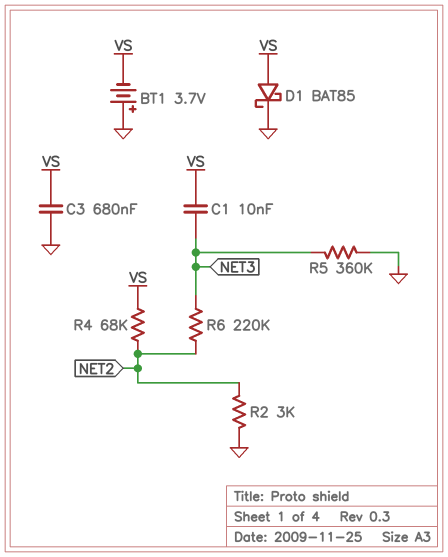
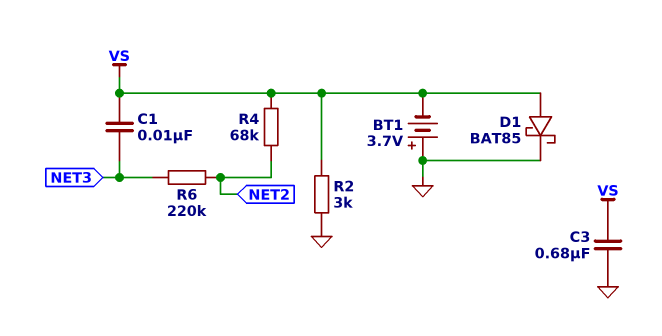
R2: 3k (GND, NET2) -> 3k (GND, VS)
R5: 360k (GND, NET3) -> none

